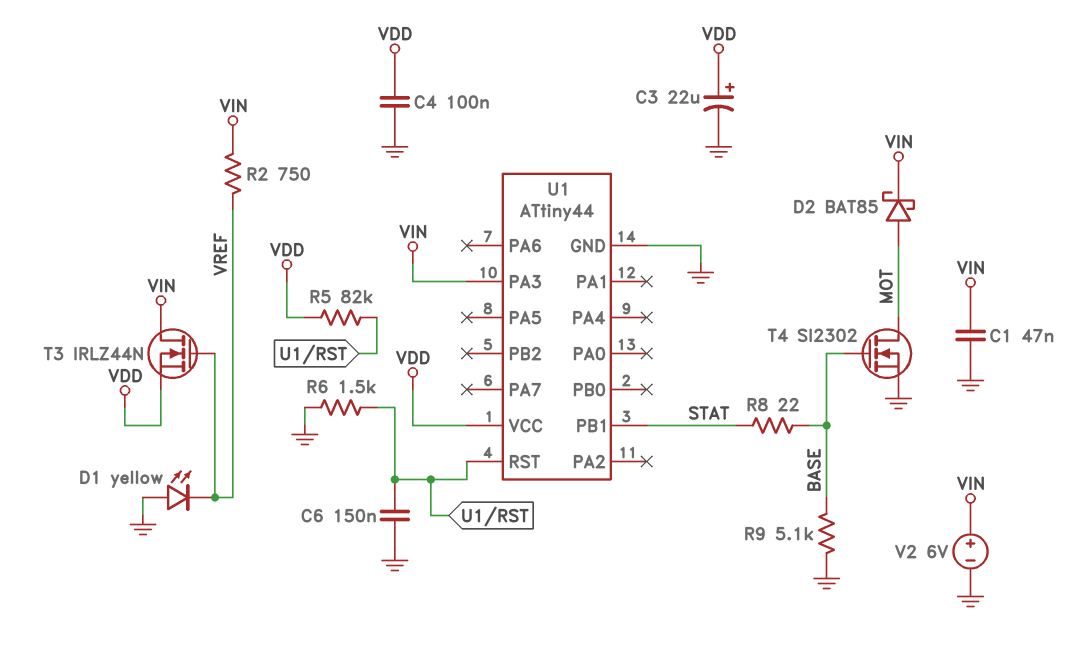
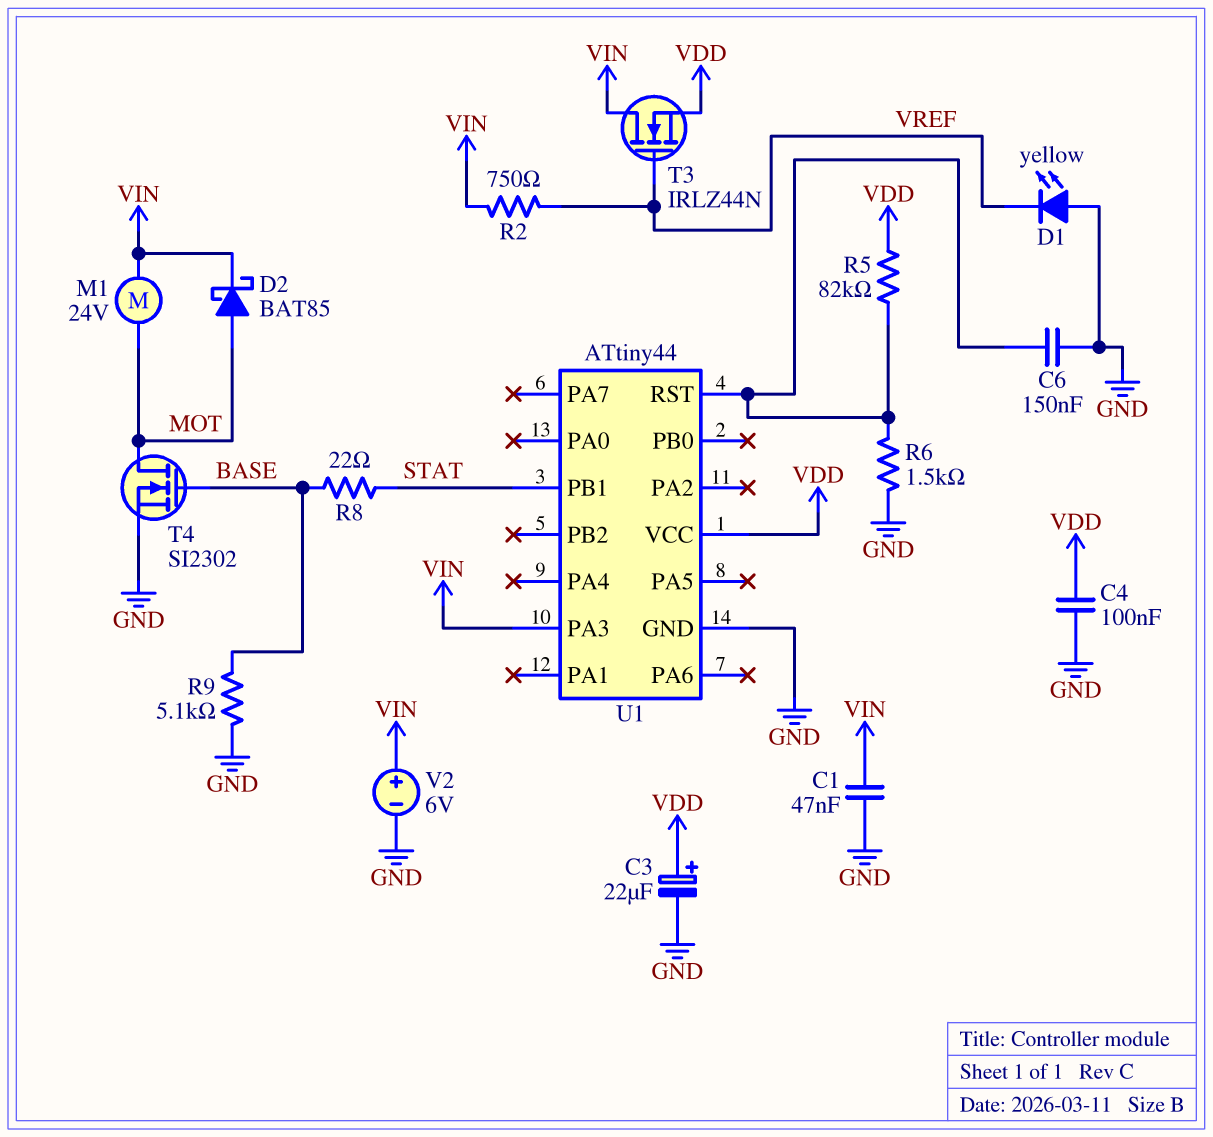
M1: none -> motor 24V (MOT, VIN)

